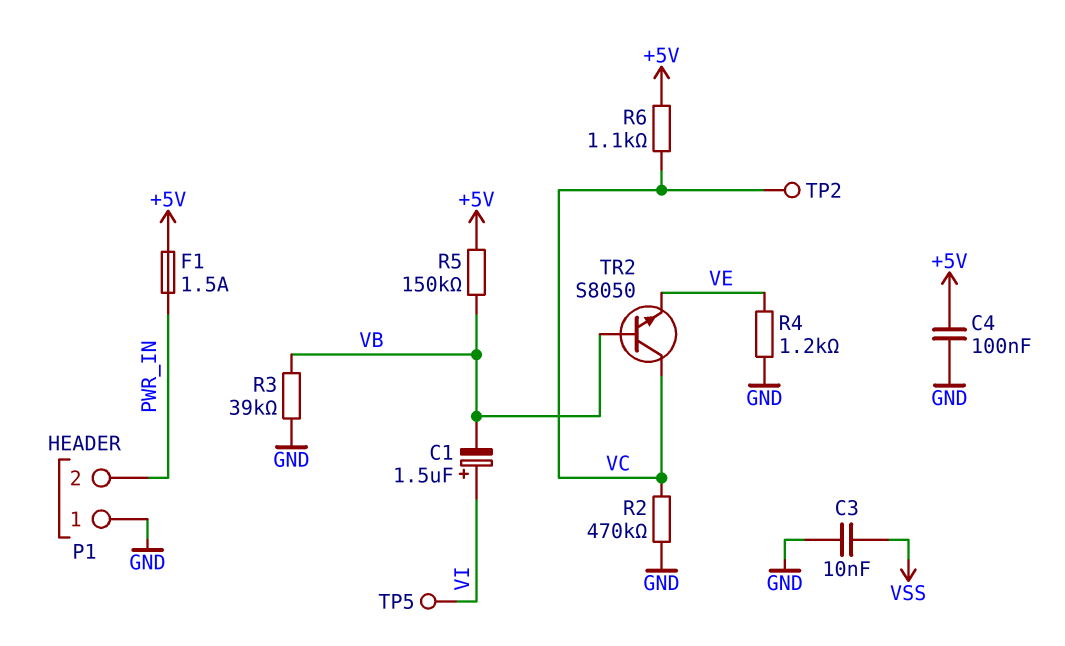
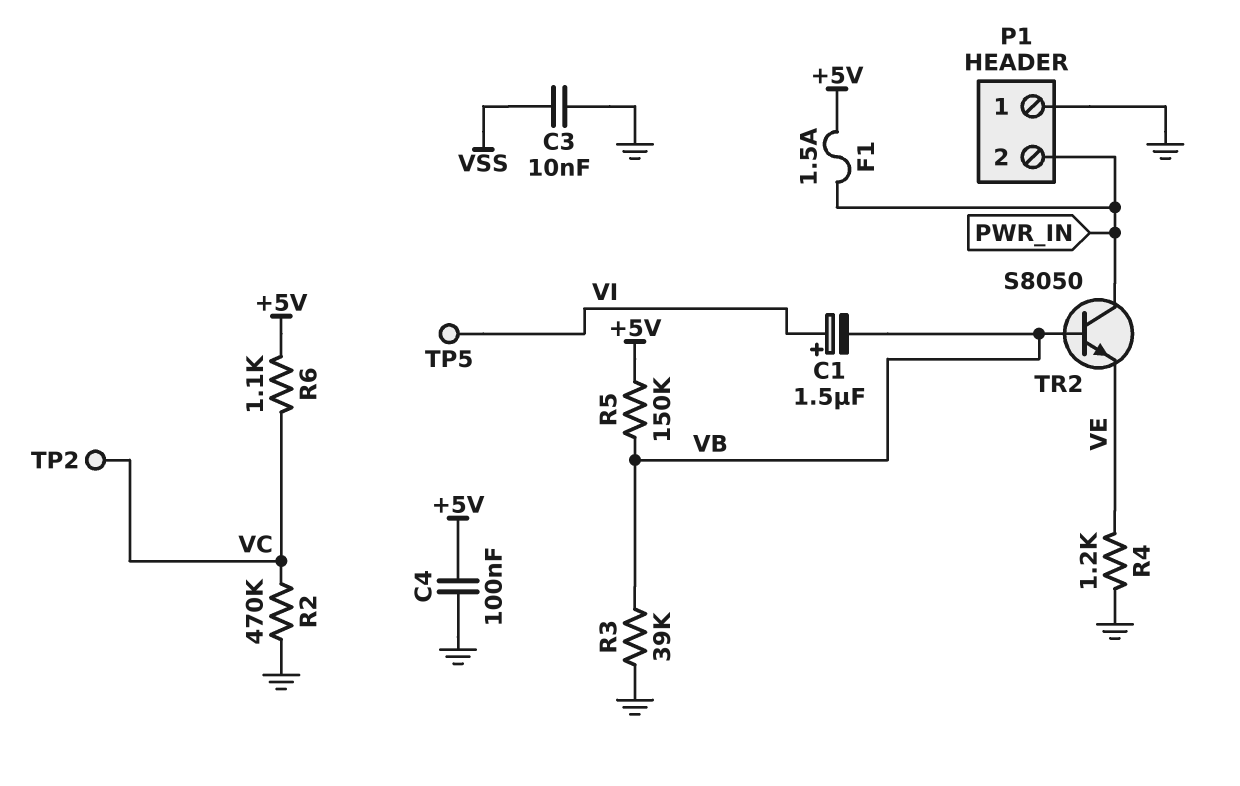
TR2: NPN S8050 (B VB, C VC, E VE) -> NPN S8050 (B VB, C PWR_IN, E VE)

